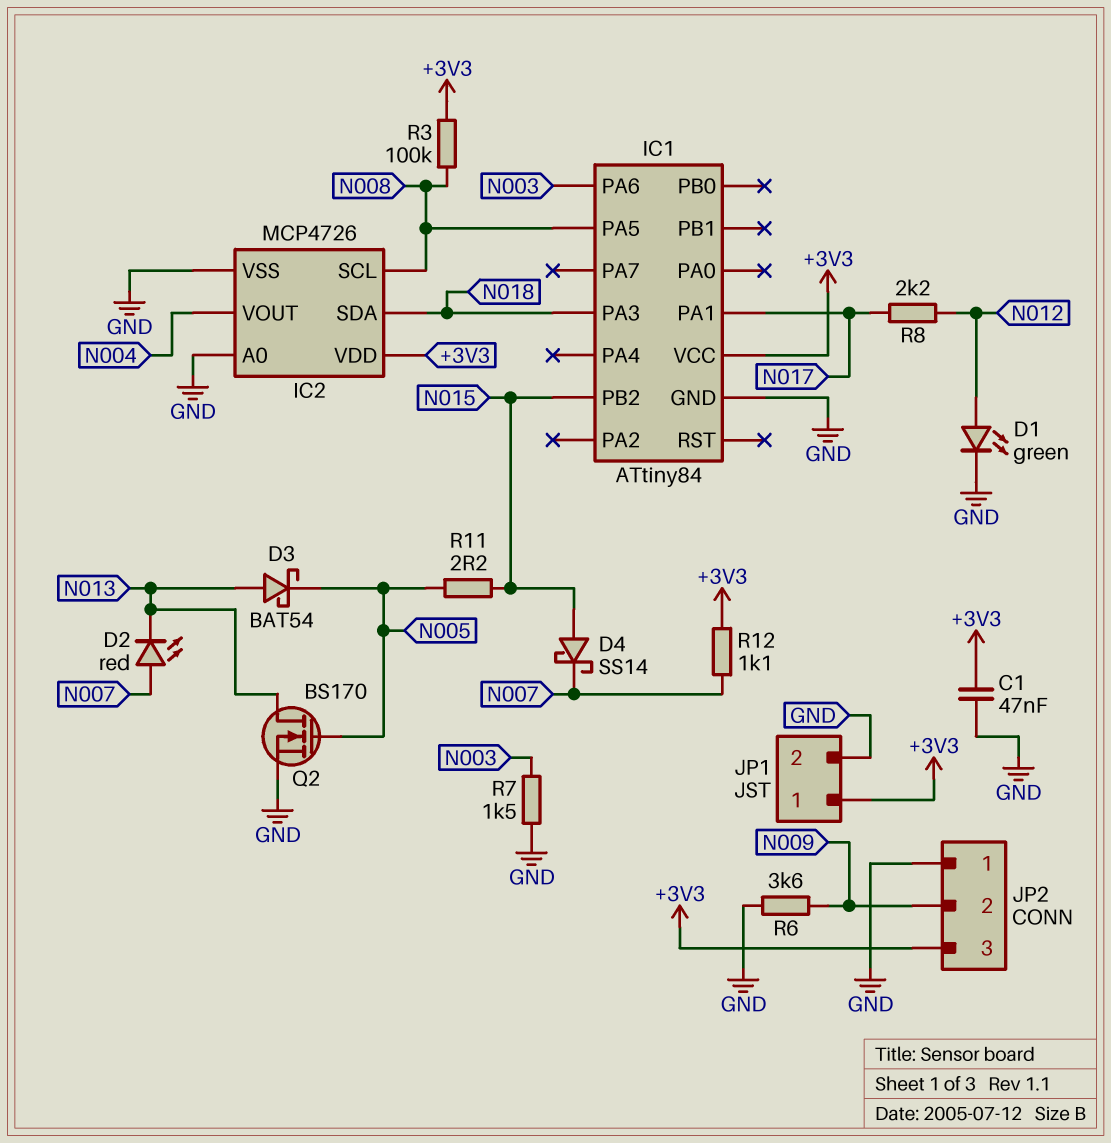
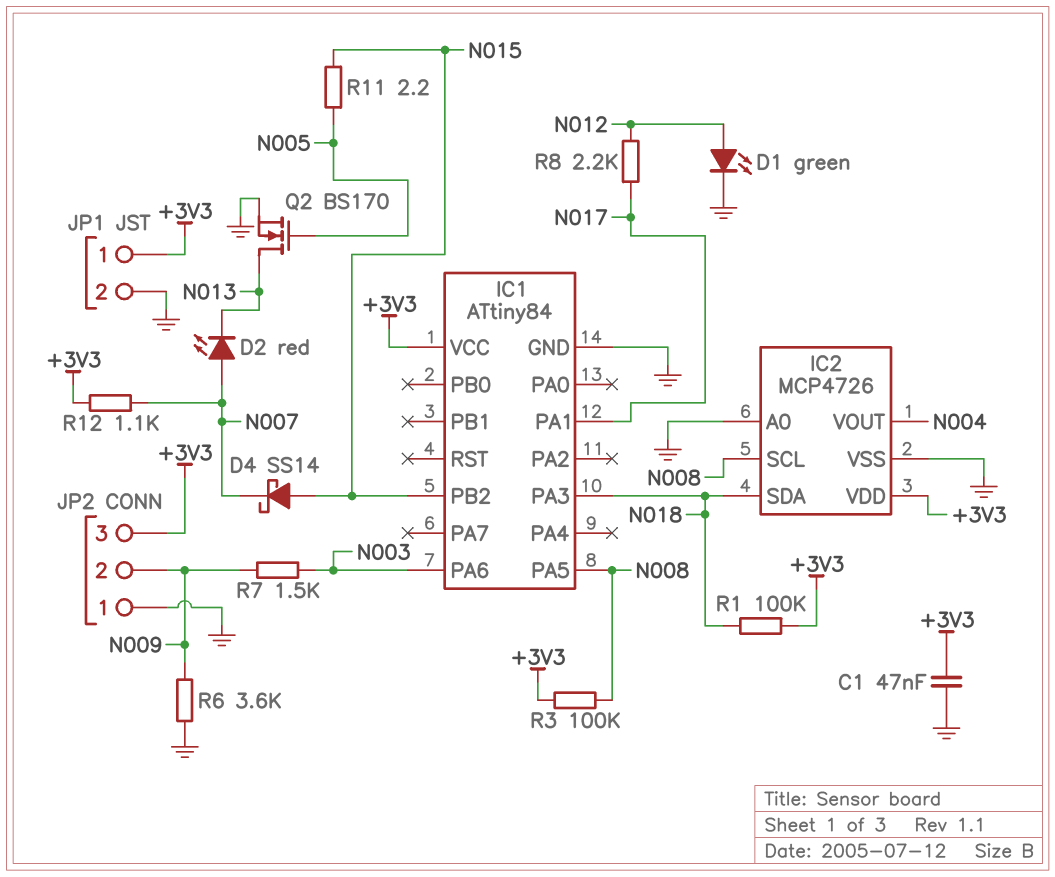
D3: schottky BAT54 (A N013, K N005) -> none
R1: none -> 100k (+3V3, N018)
R7: 1.5k (GND, N003) -> 1.5k (N003, N009)

